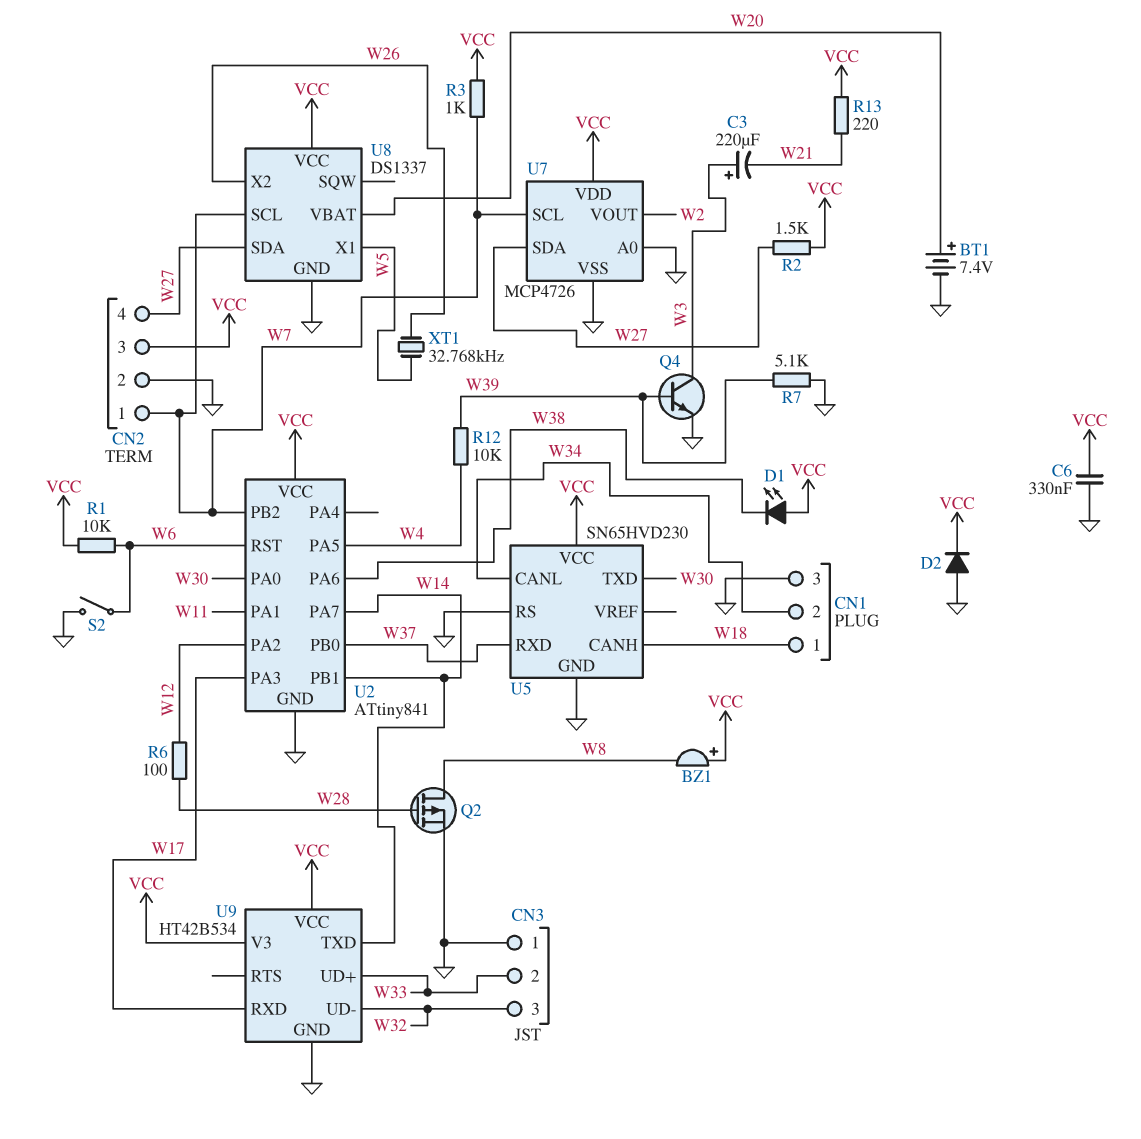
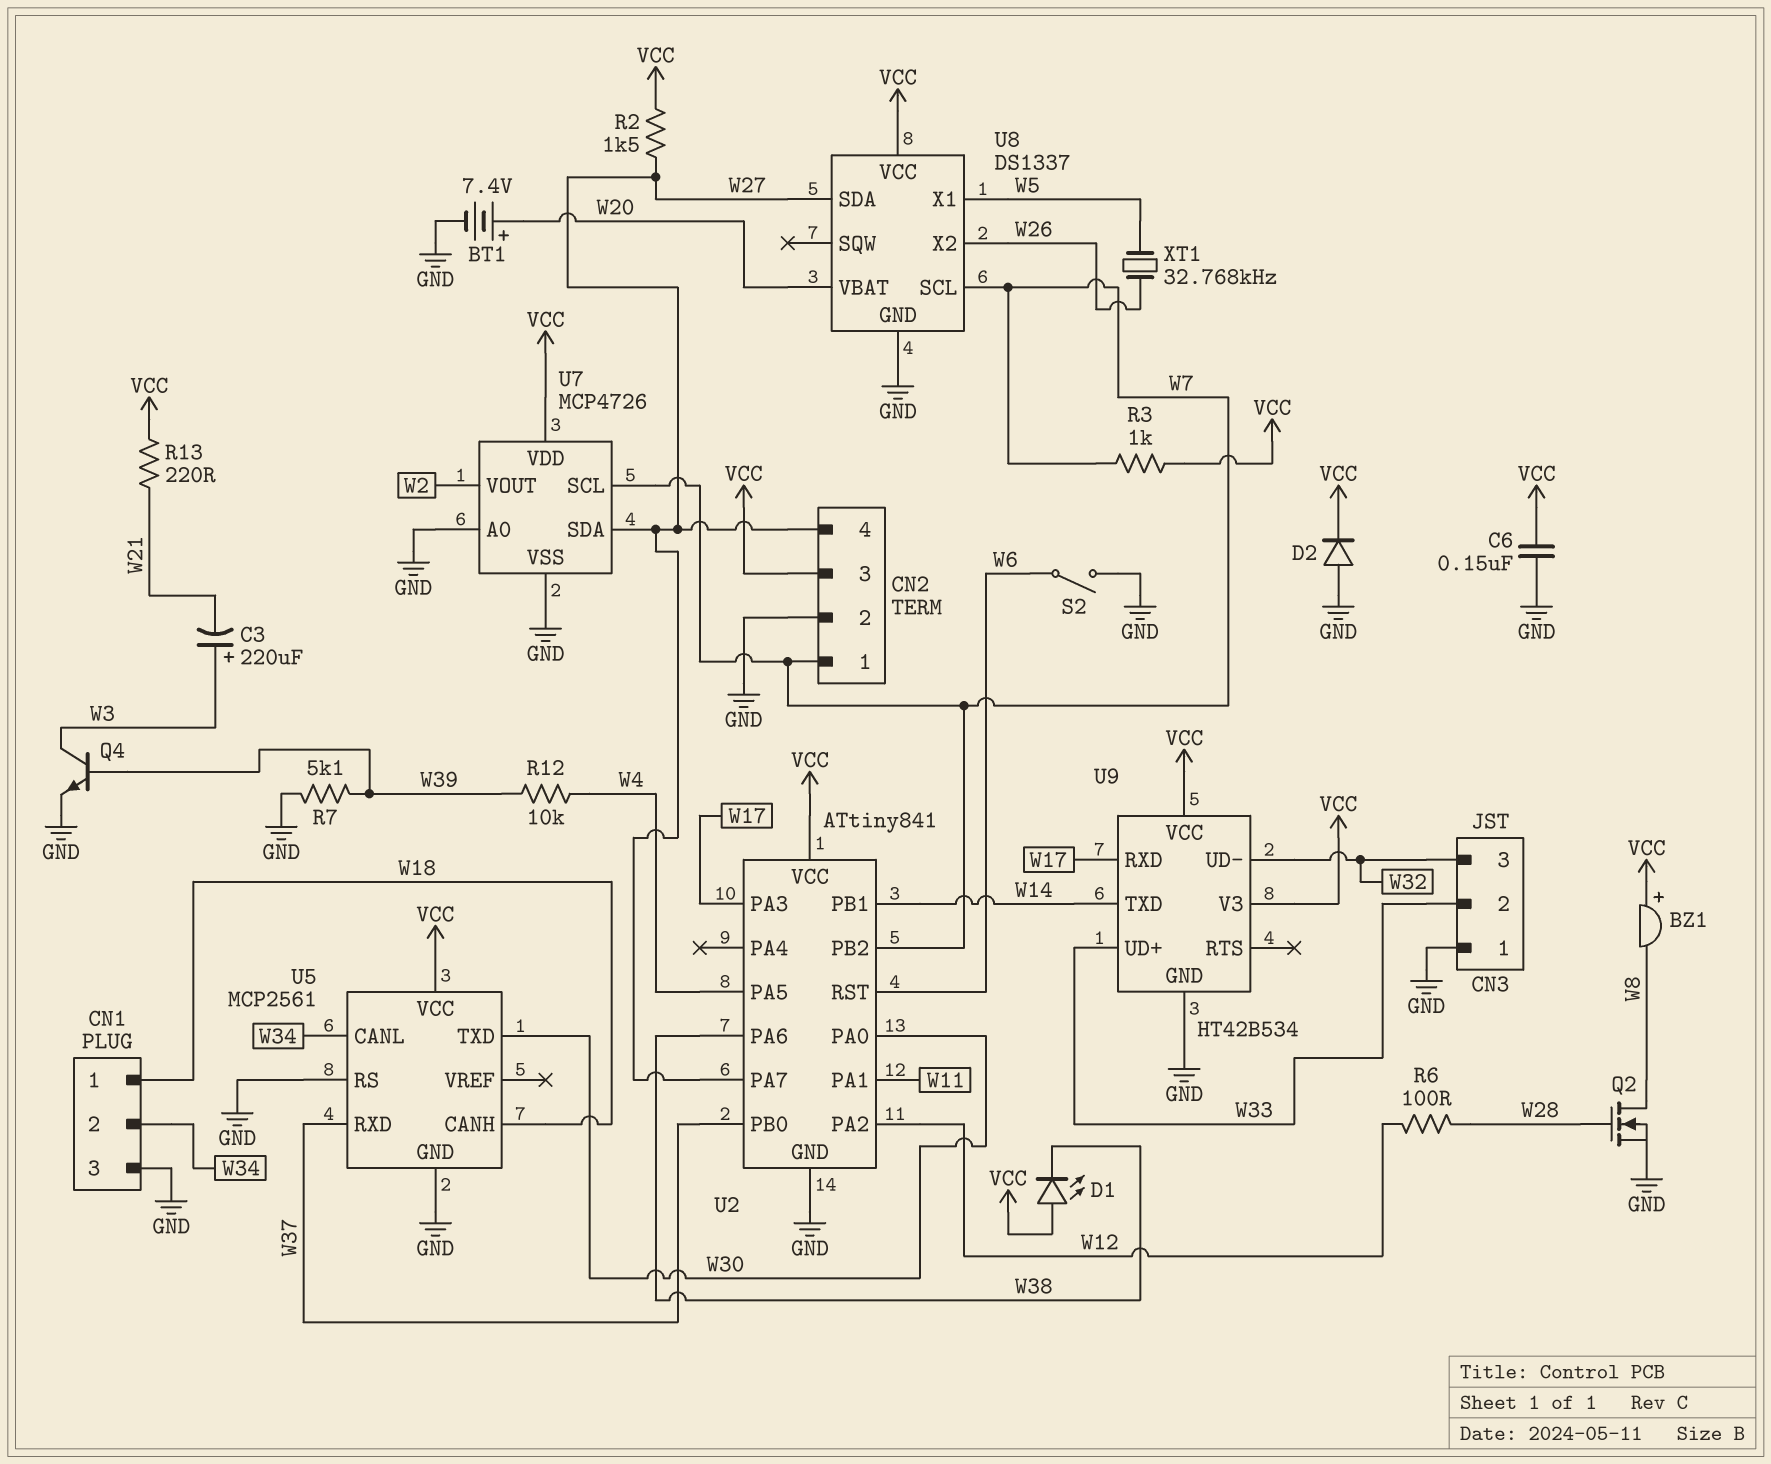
C6: 330nF (GND, VCC) -> 150nF (GND, VCC)
Q2: PMOS (G W28, D W8, S GND) -> NMOS (G W28, D W8, S GND)
R1: 10k (VCC, W6) -> none
U2 pin PA7: W14 -> W27
U5: SN65HVD230 -> MCP2561

